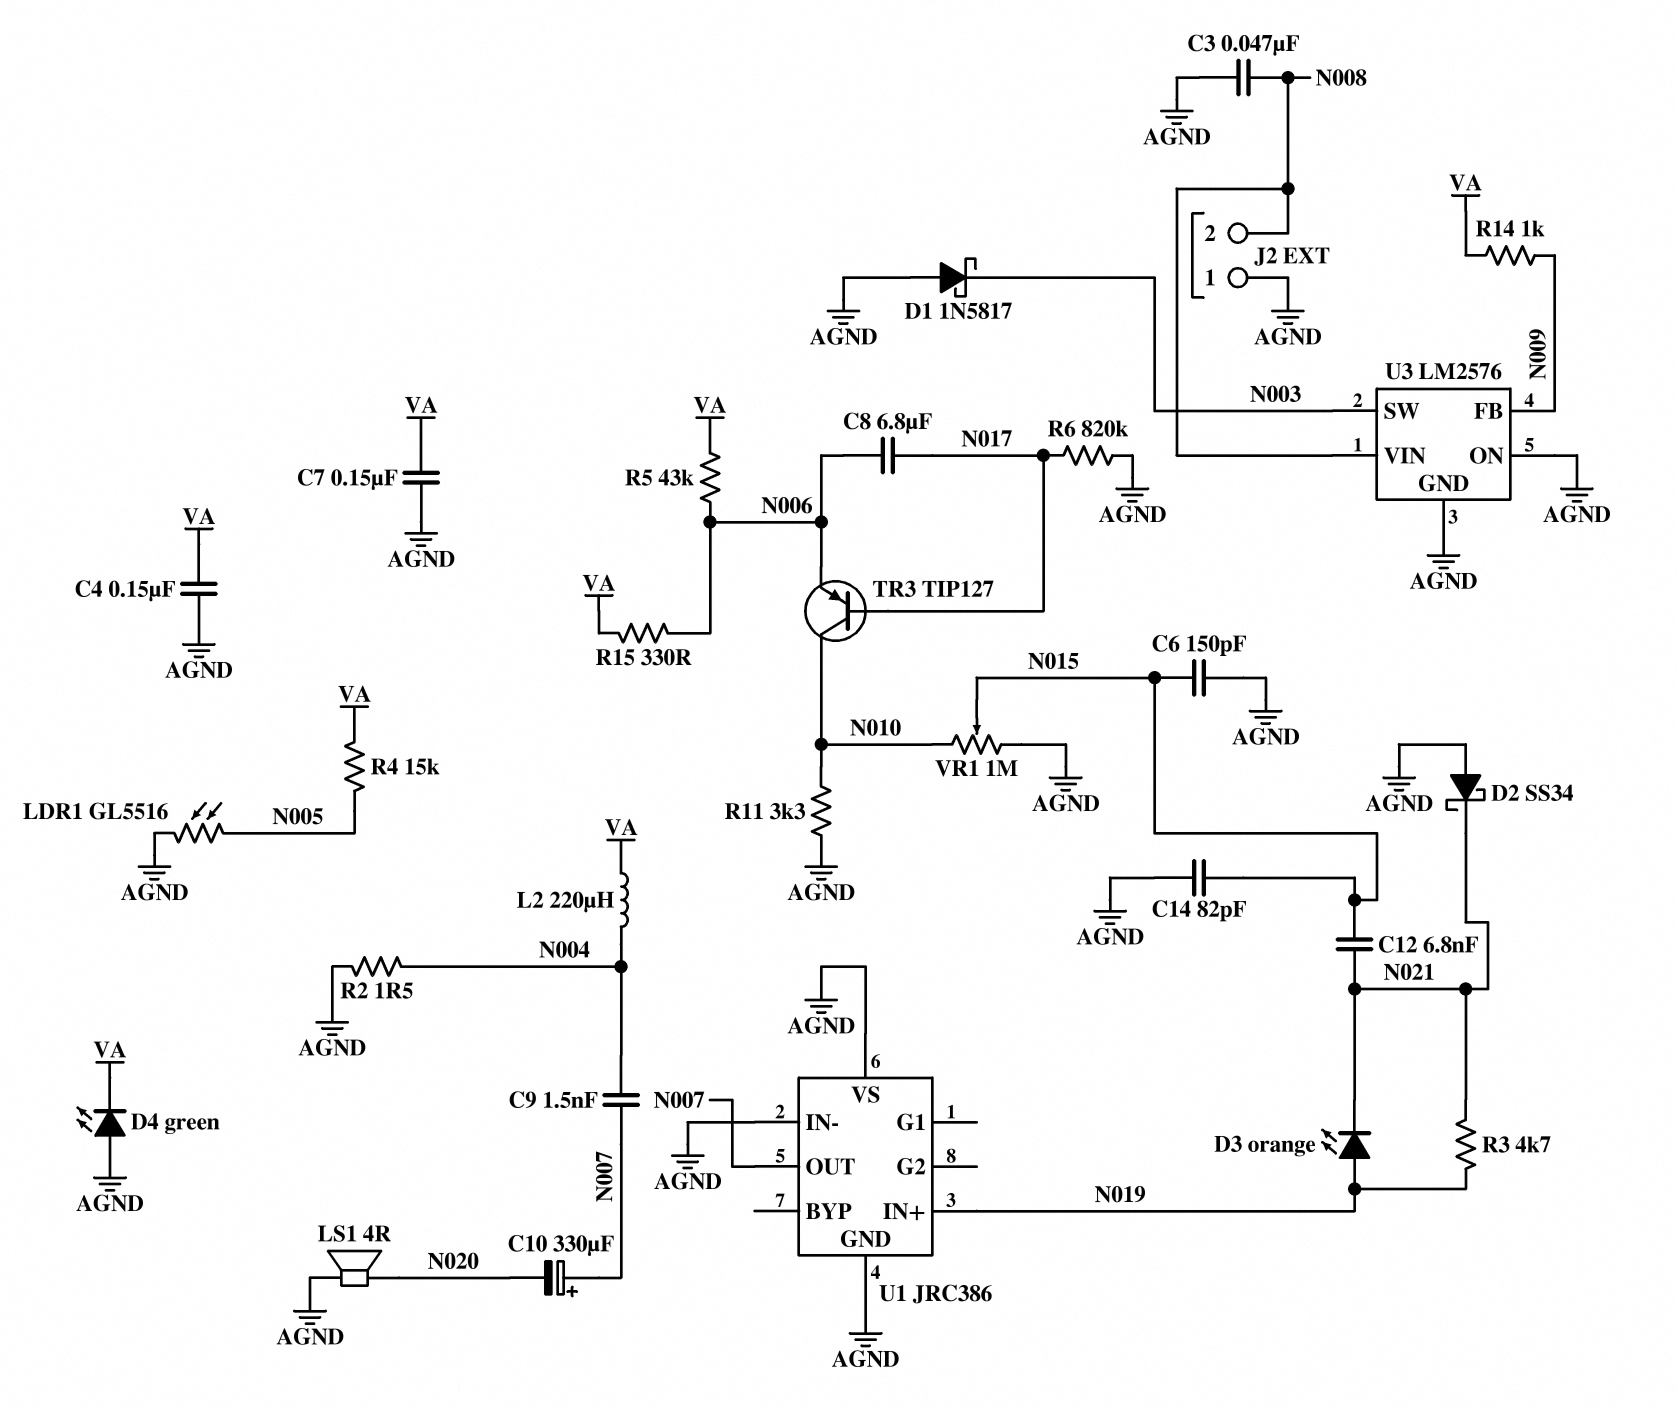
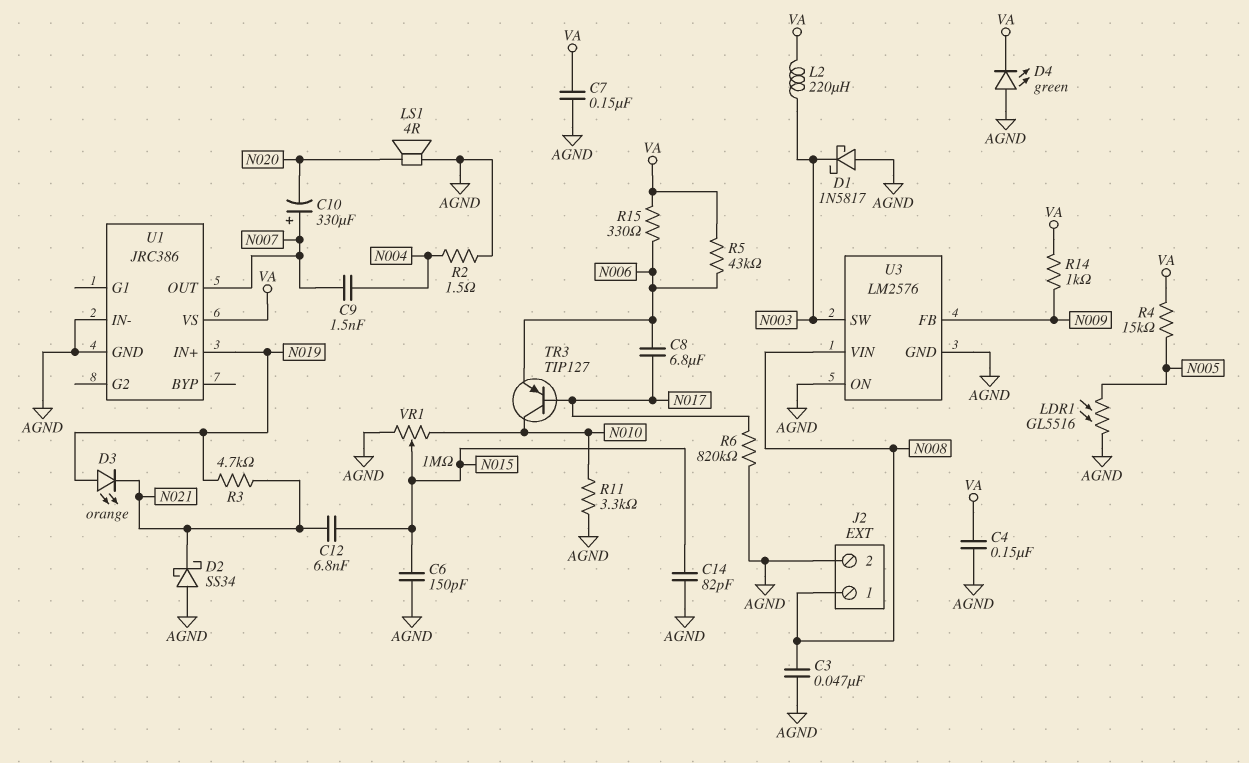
J2 pin 1: AGND -> N008
J2 pin 2: N008 -> AGND
L2: 220uH (N004, VA) -> 220uH (N003, VA)
U1 pin VS: AGND -> VA

